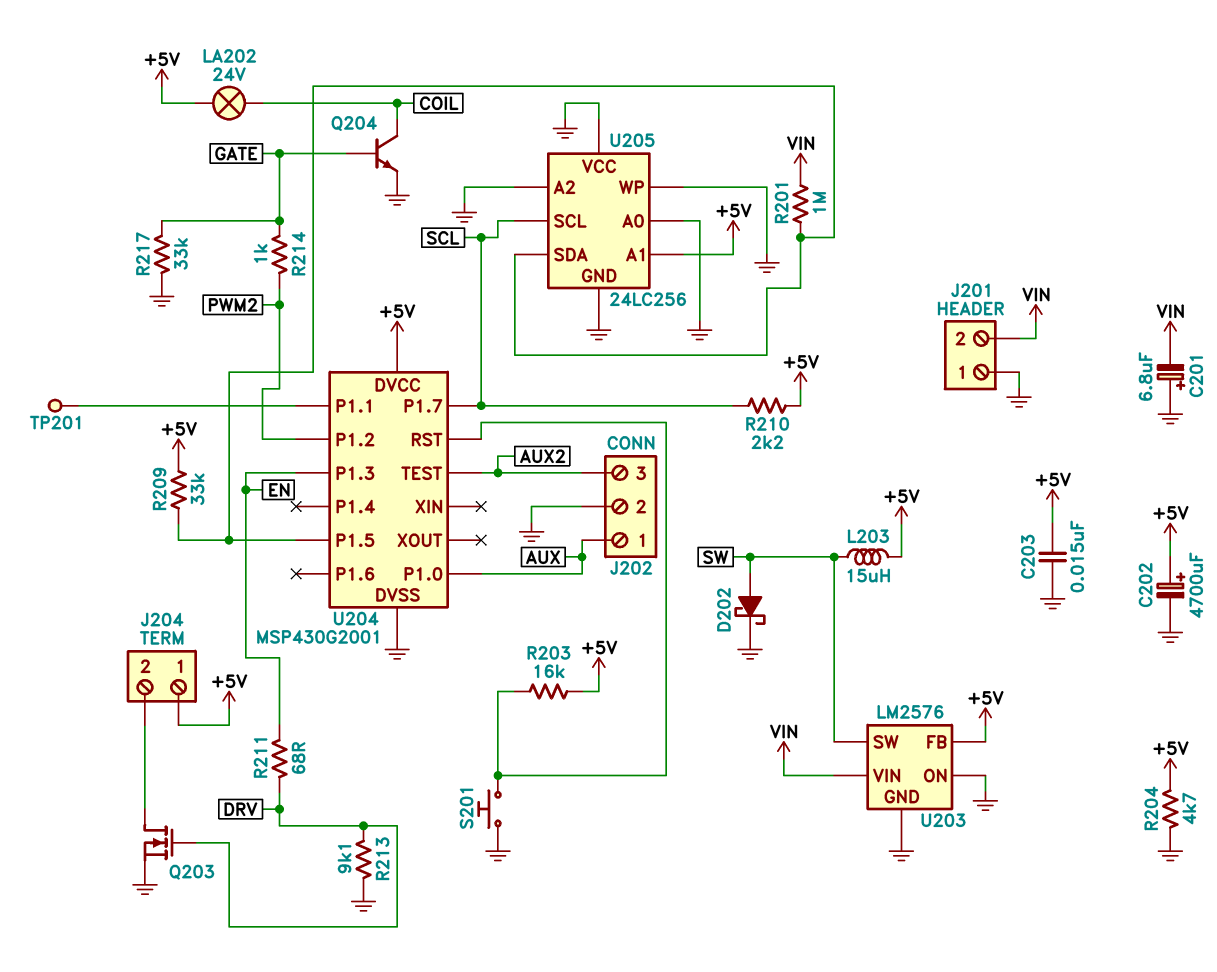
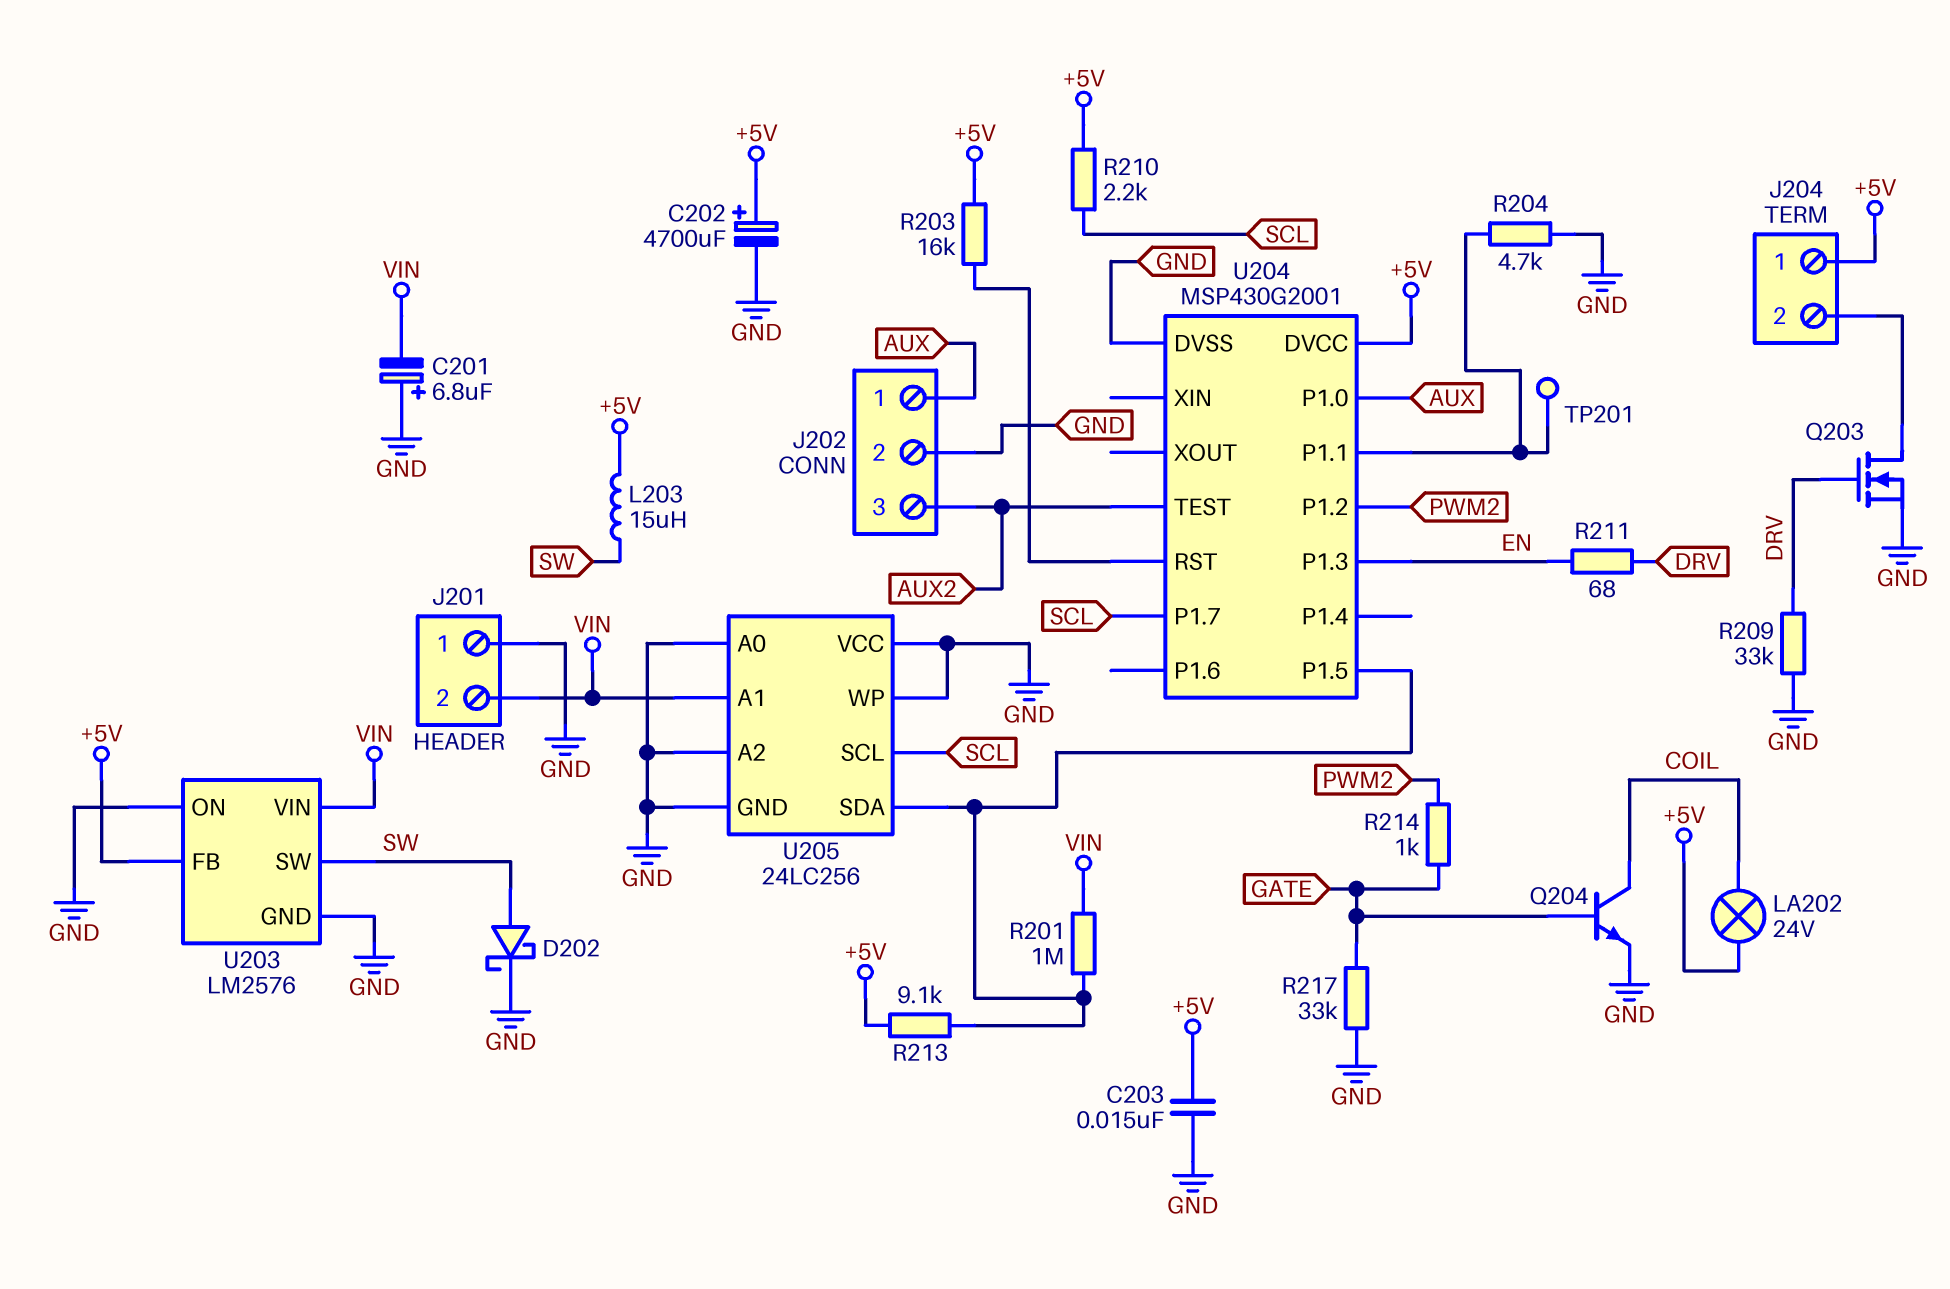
R204: 4.7k (+5V, GND) -> 4.7k (GND, U204/P1.1)
R209: 33k (+5V, U204/P1.5) -> 33k (DRV, GND)
R213: 9.1k (DRV, GND) -> 9.1k (+5V, U204/P1.5)
S201: button (GND, U204/RST) -> none
U205 pin A1: +5V -> VIN

